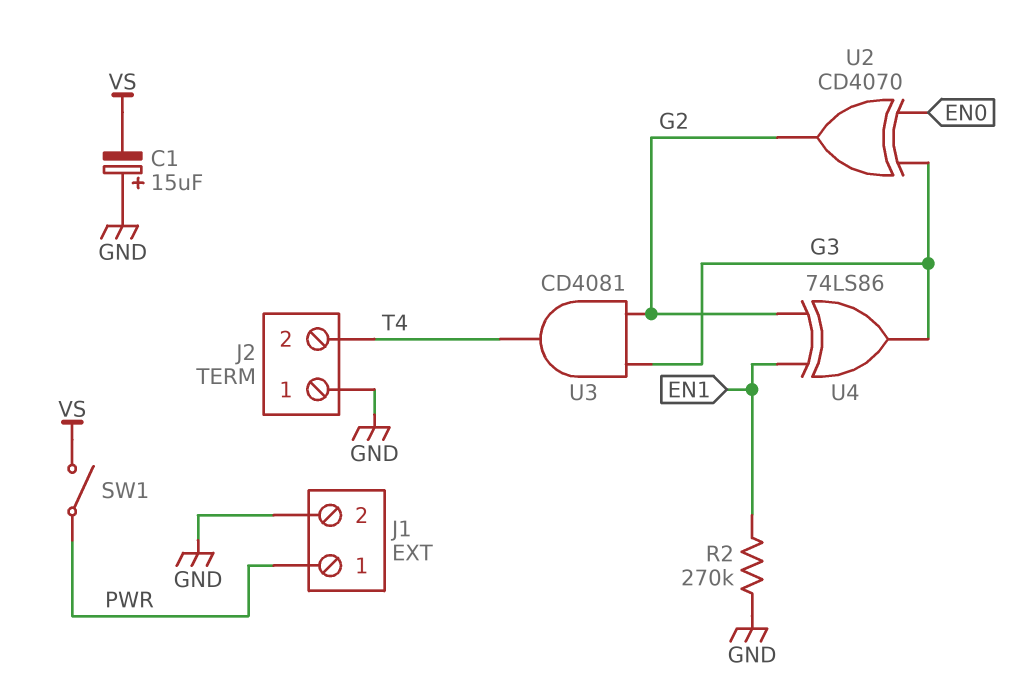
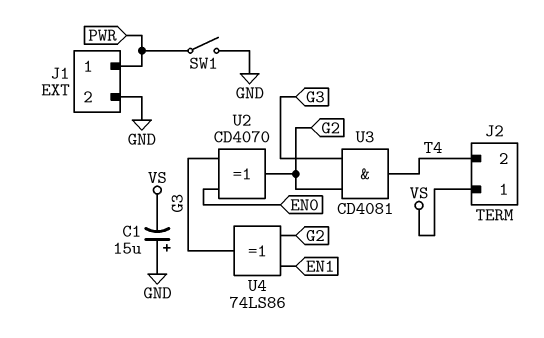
J2 pin 1: GND -> VS
R2: 270k (EN1, GND) -> none
SW1: switch (PWR, VS) -> switch (GND, PWR)

